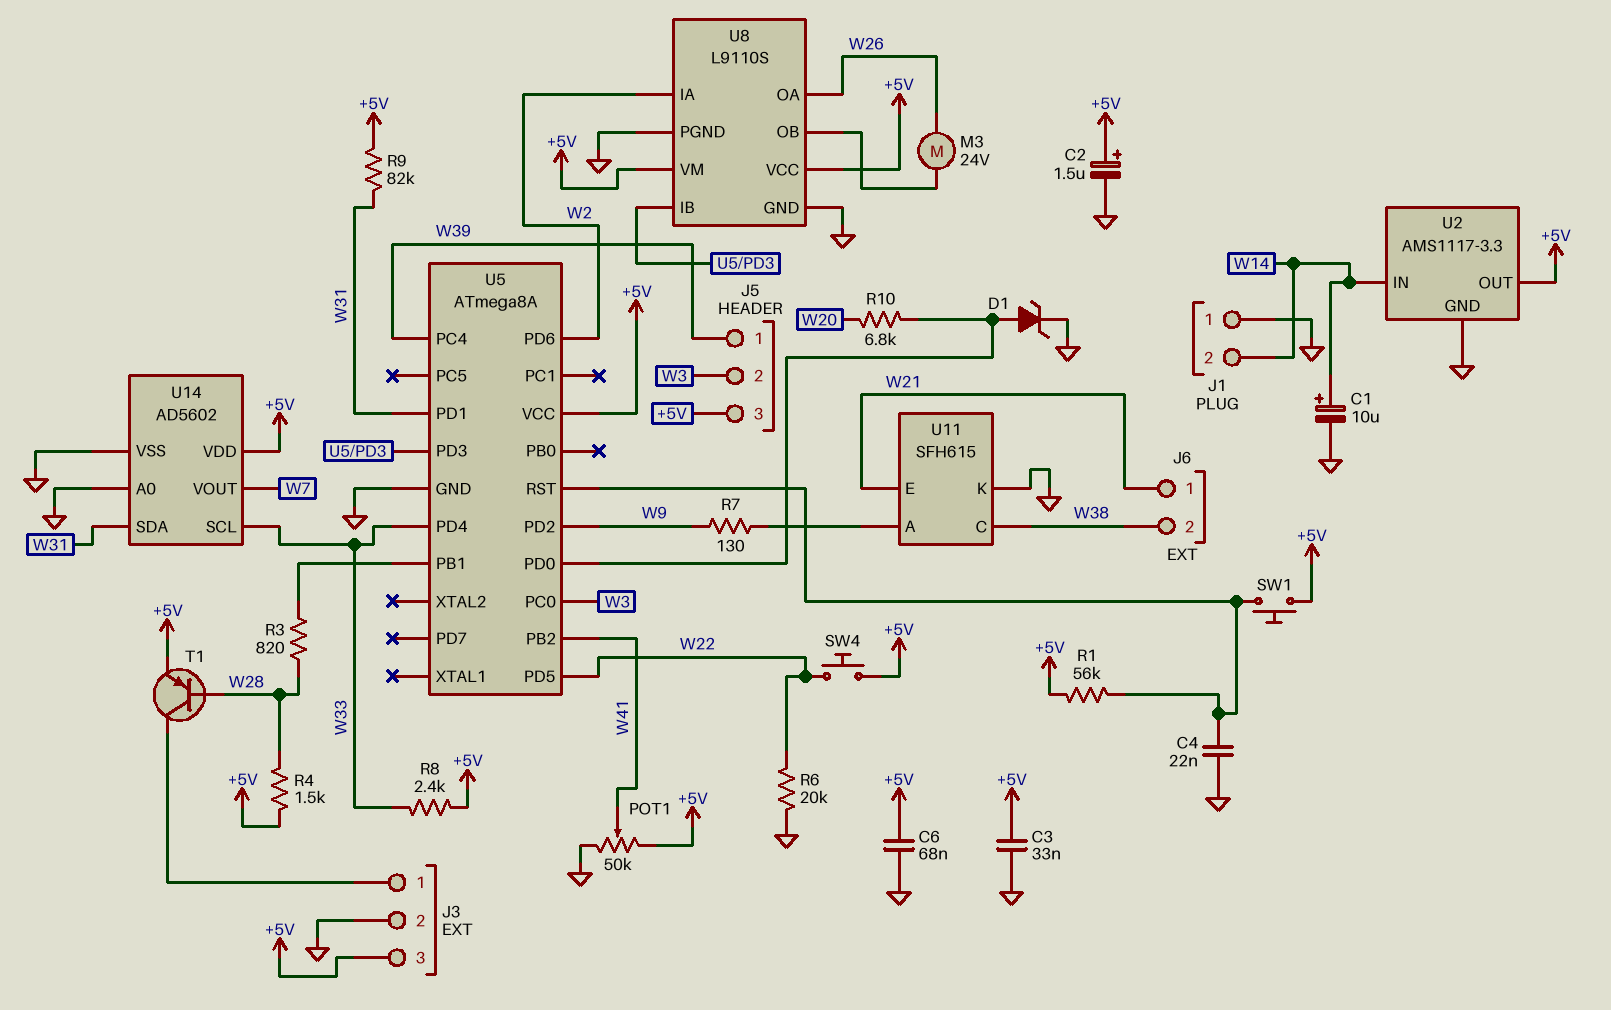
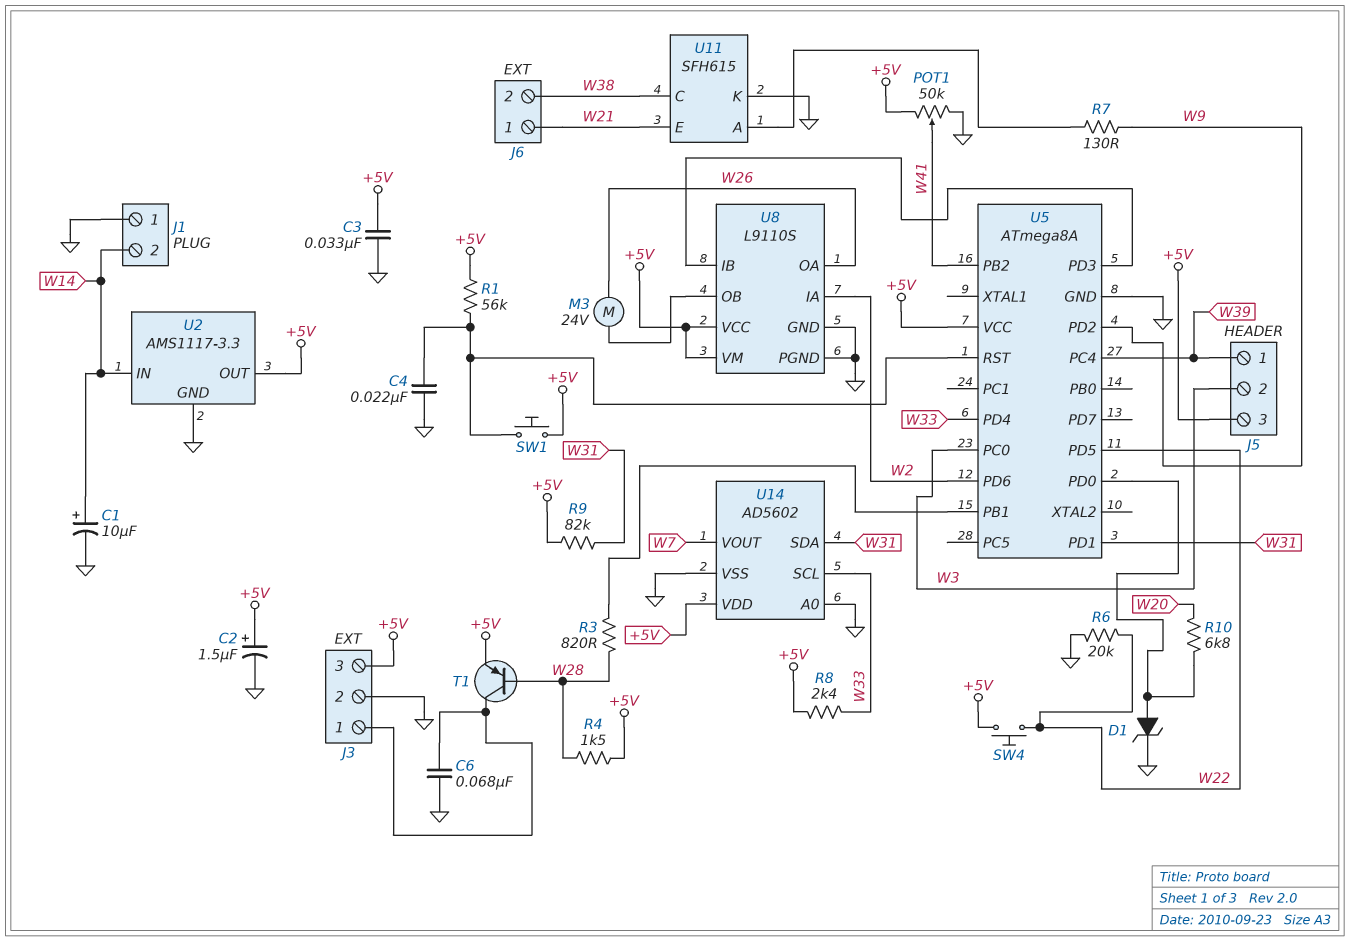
C6: 68nF (+5V, GND) -> 68nF (GND, J3/1)

